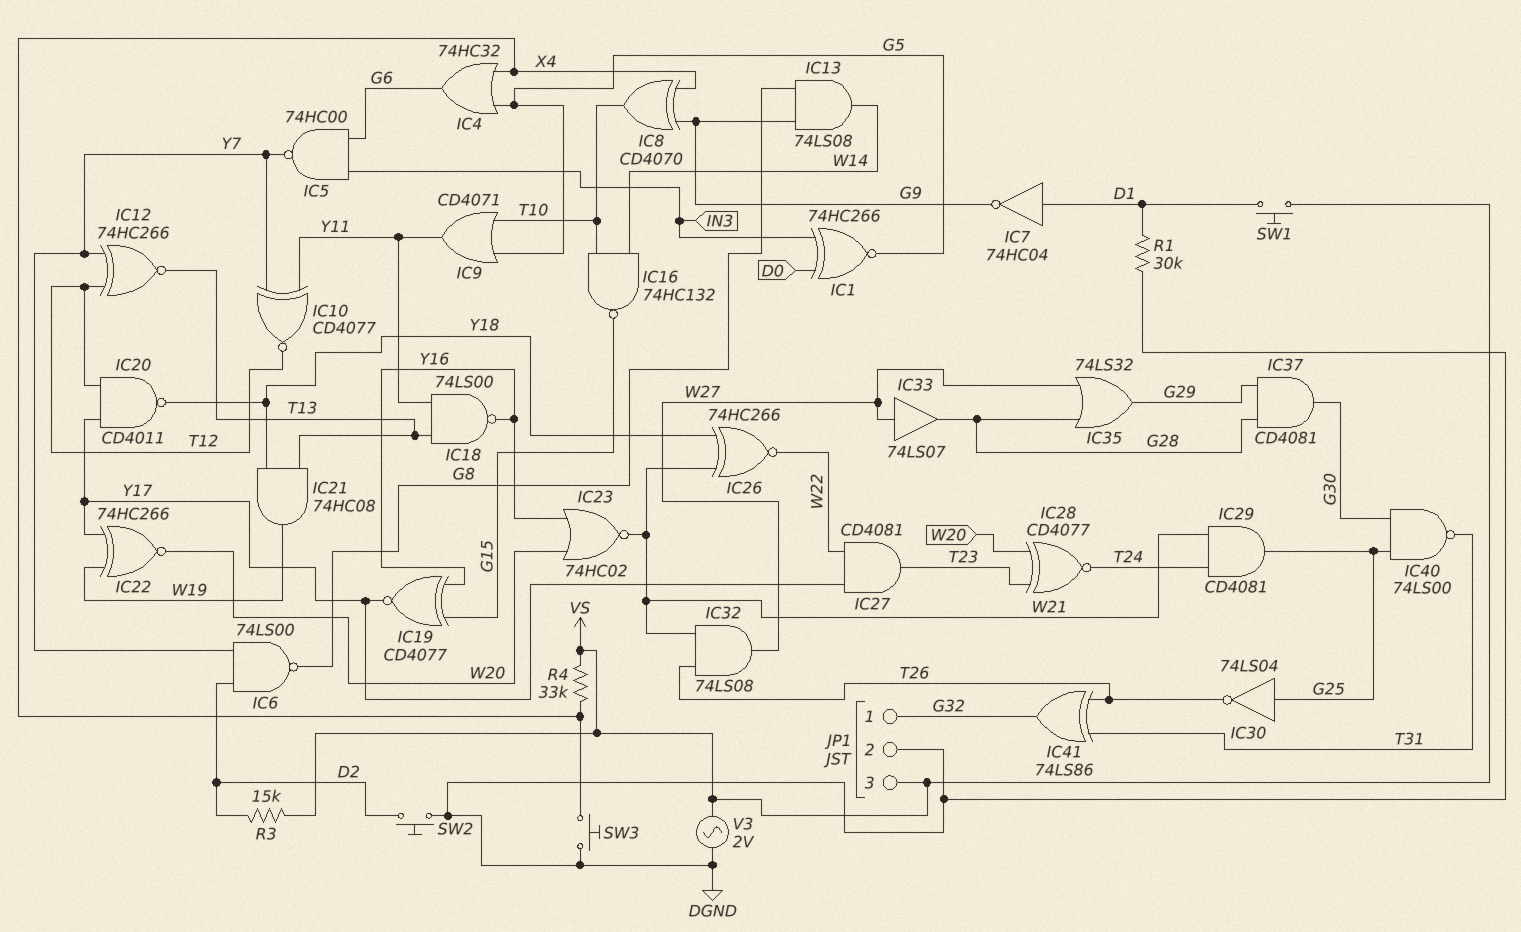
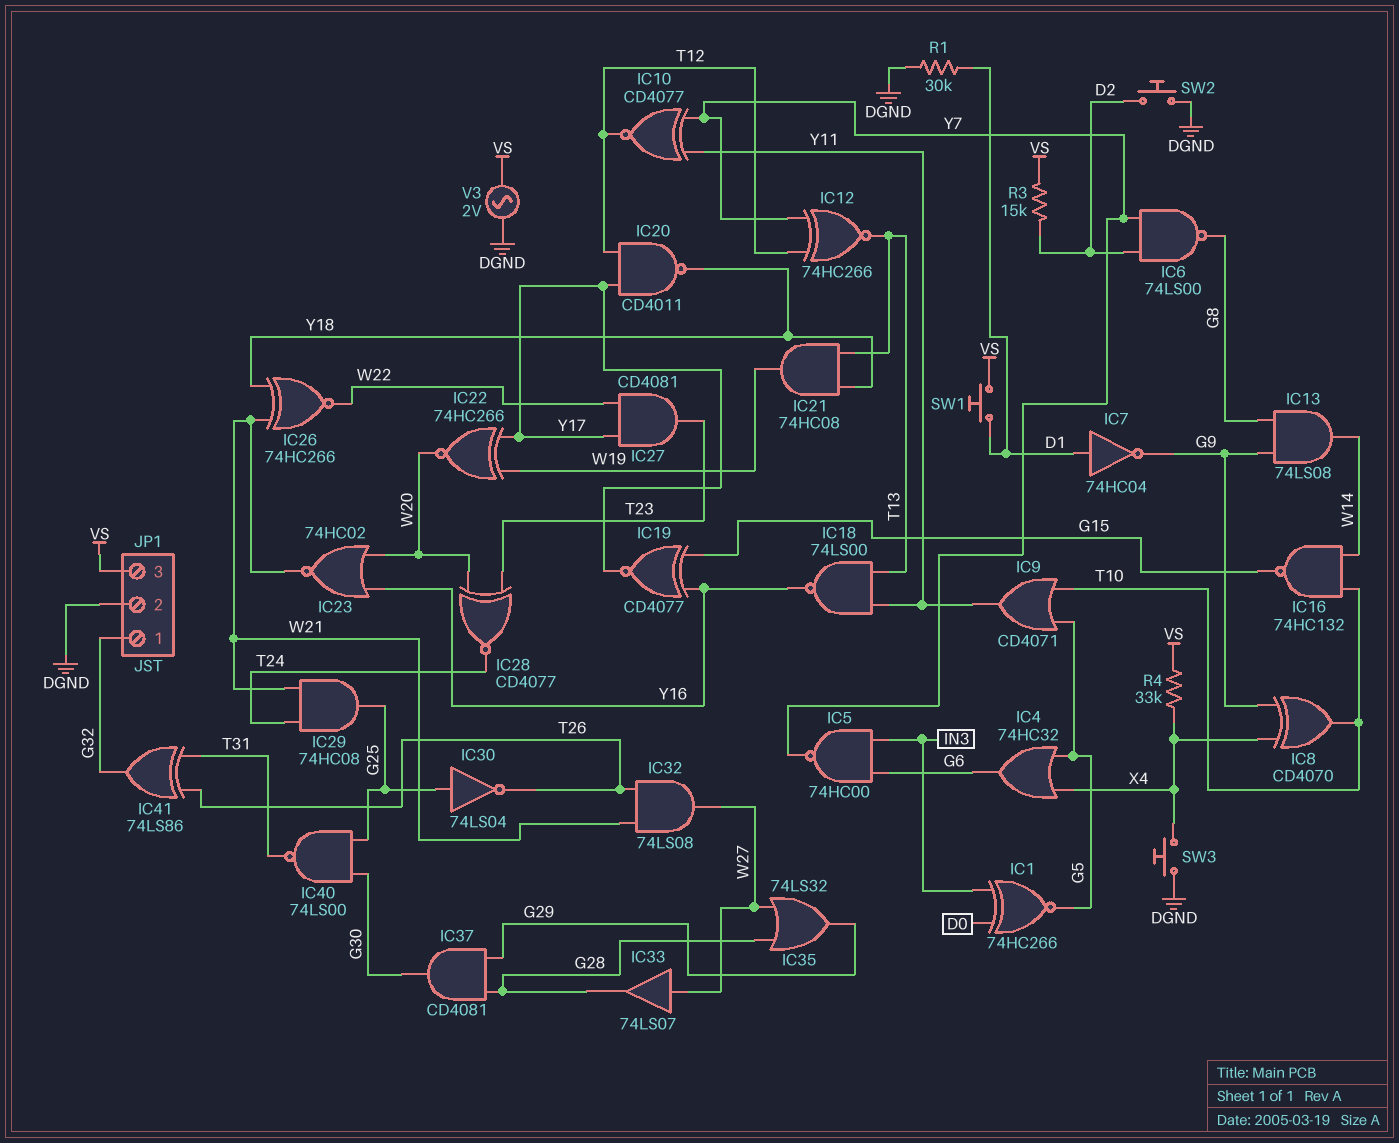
IC29: AND CD4081 (in T24, in W21, out G25) -> AND 74HC08 (in T24, in W21, out G25)

